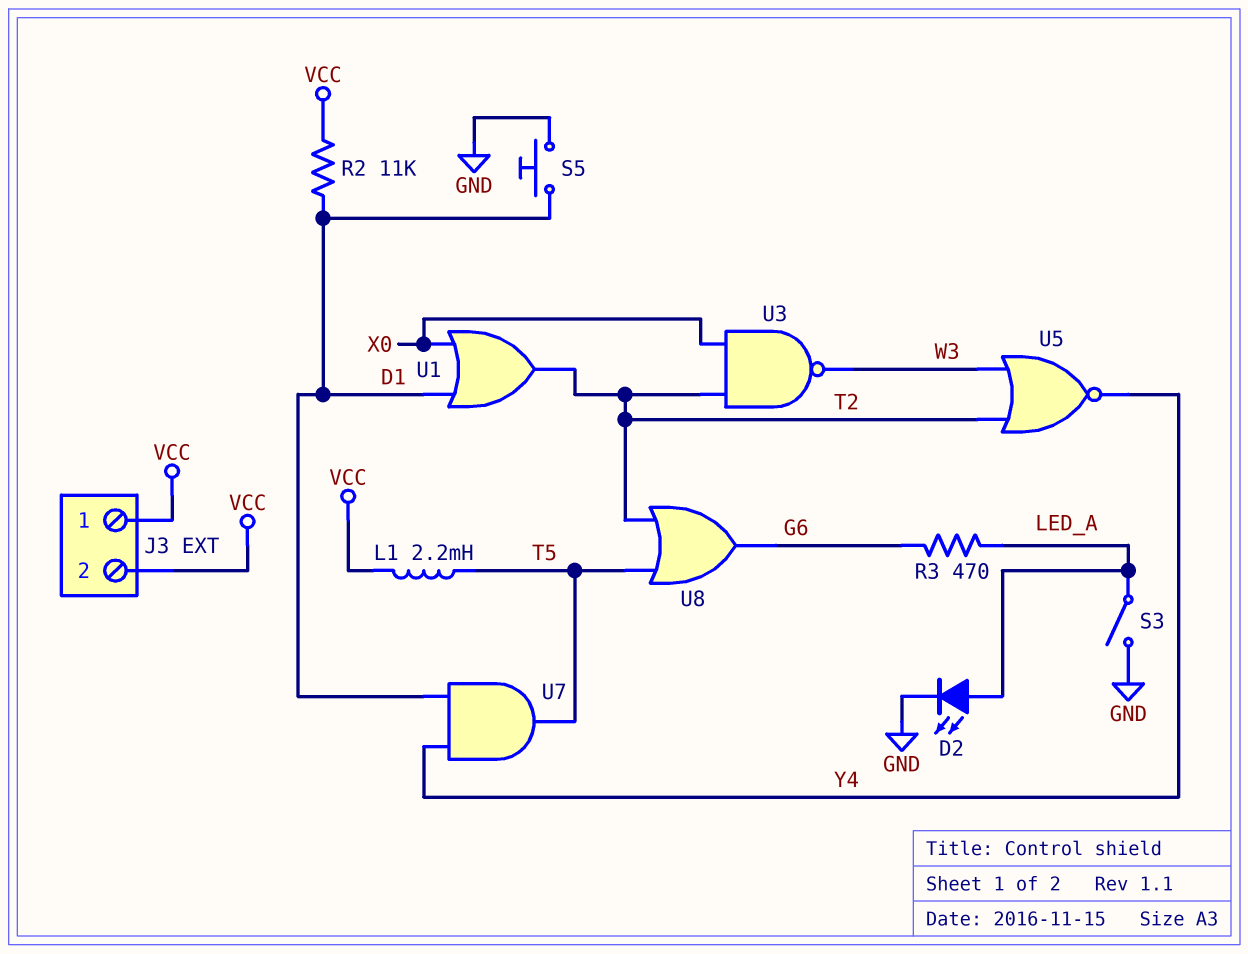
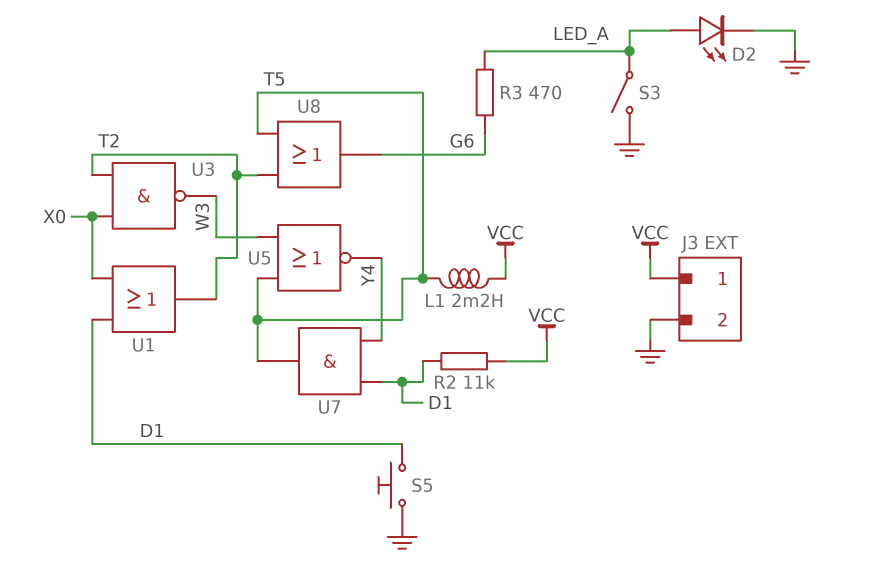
J3 pin 2: VCC -> GND
U5: NOR (in T2, in W3, out Y4) -> NOR (in T5, in W3, out Y4)

